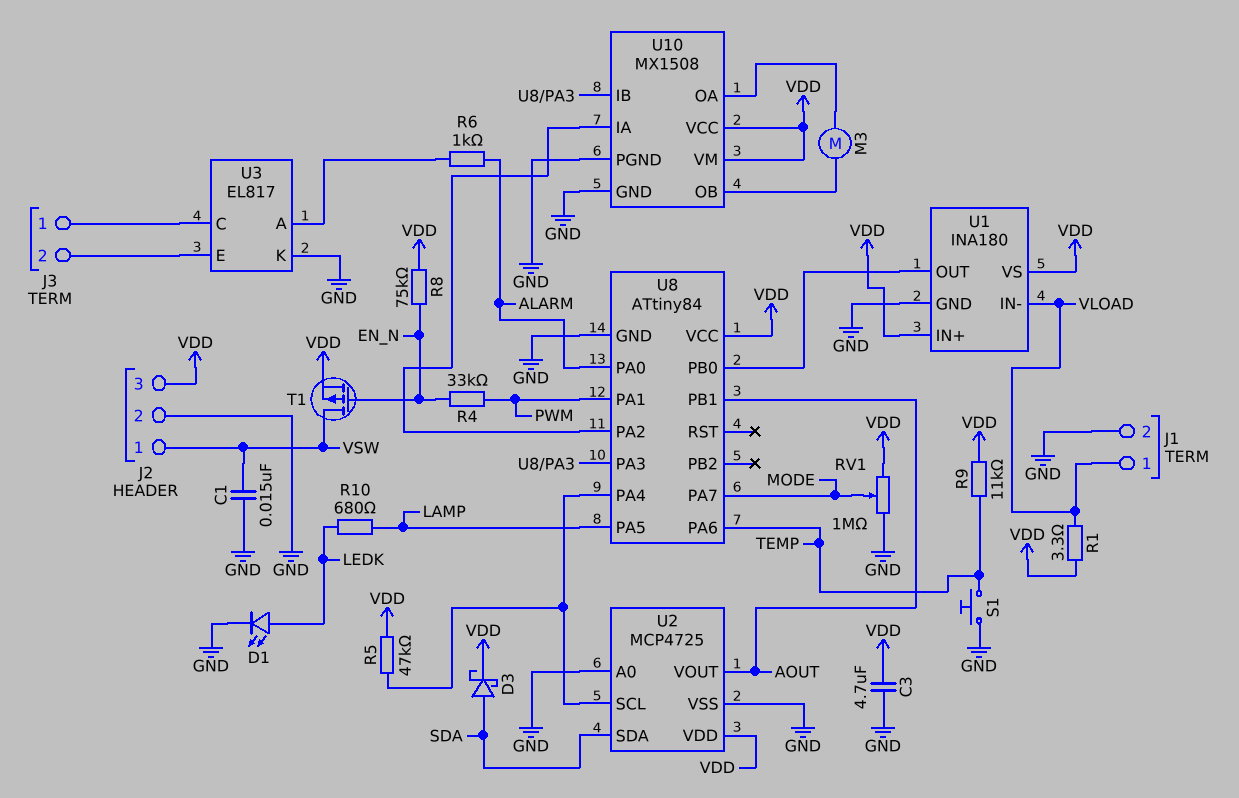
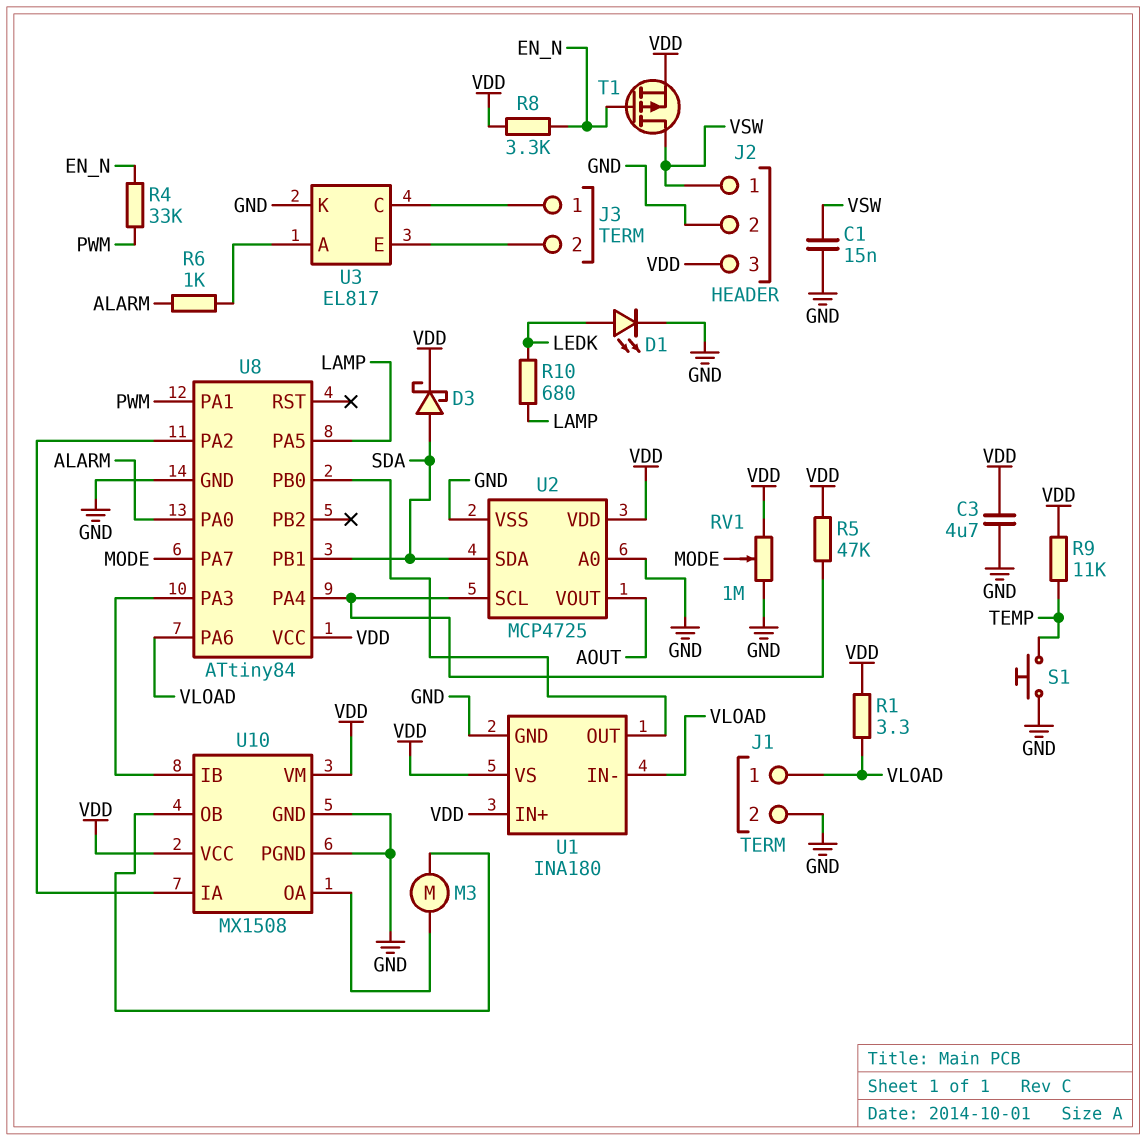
R8: 75k (EN_N, VDD) -> 3.3k (EN_N, VDD)
U8 pin PA6: TEMP -> VLOAD
U8 pin PB1: AOUT -> SDA

